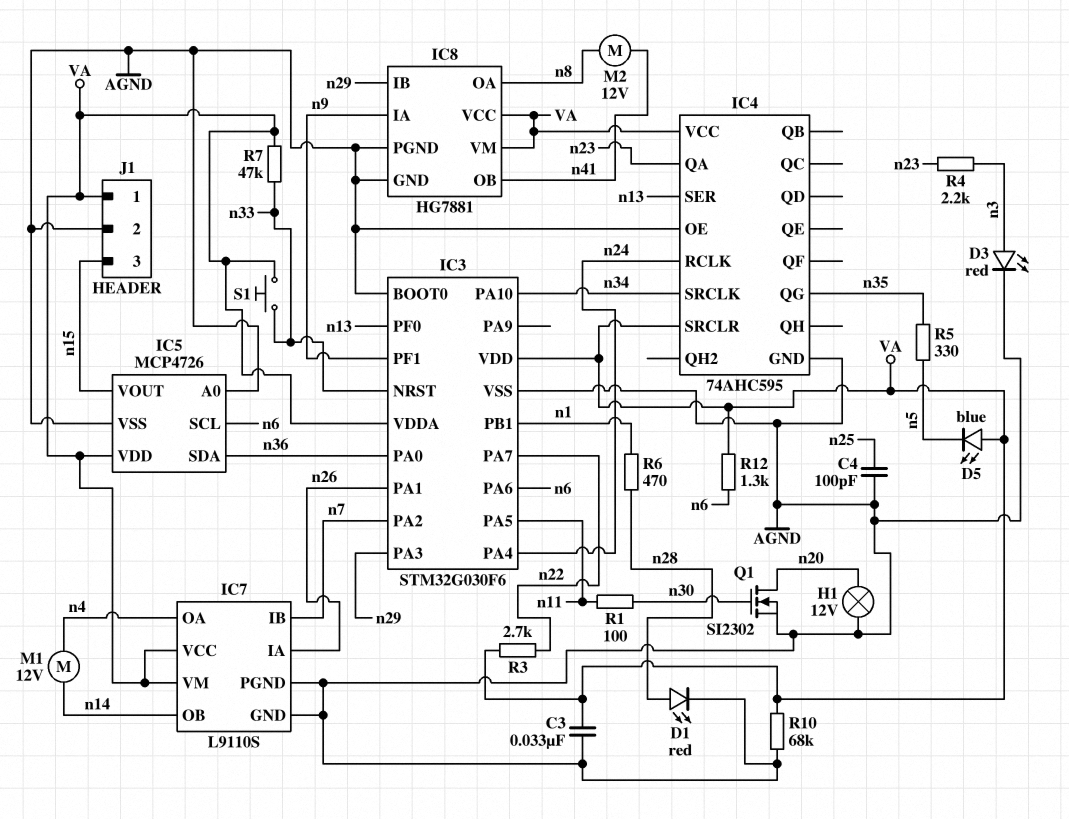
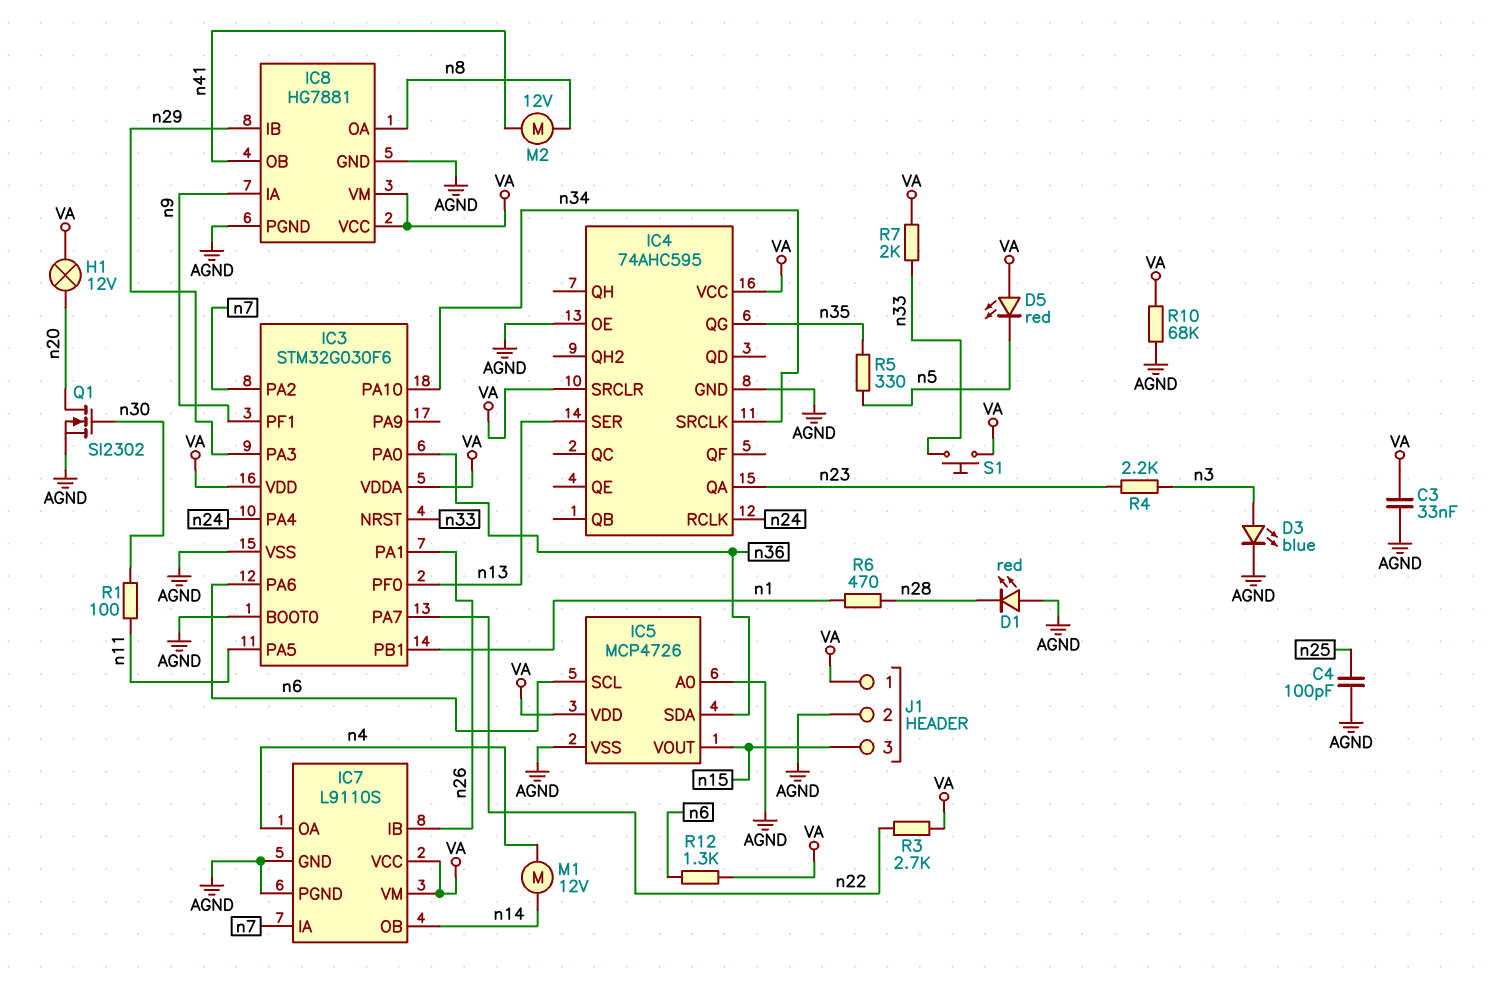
D1: LED red (A n28, K AGND) -> LED red (A AGND, K n28)
D3: LED red (A n3, K AGND) -> LED blue (A n3, K AGND)
D5: LED blue (A VA, K n5) -> LED red (A VA, K n5)
H1: lamp 12V (AGND, n20) -> lamp 12V (VA, n20)
IC7 pin IA: n26 -> n7
IC7 pin IB: n7 -> n26
R7: 47k (VA, n33) -> 2k (VA, n33)

